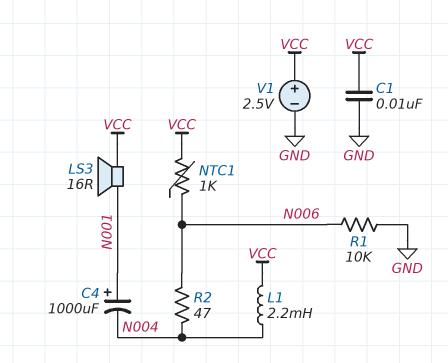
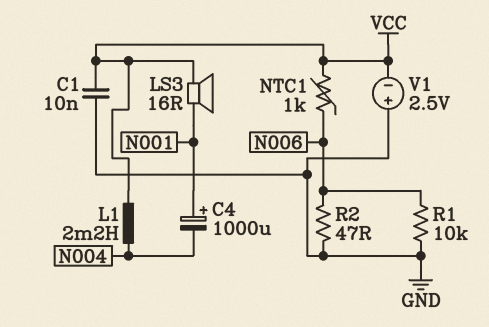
R2: 47 (N004, N006) -> 47 (GND, N006)
V1: 2.5V (plus VCC, minus GND) -> 2.5V (plus GND, minus VCC)

